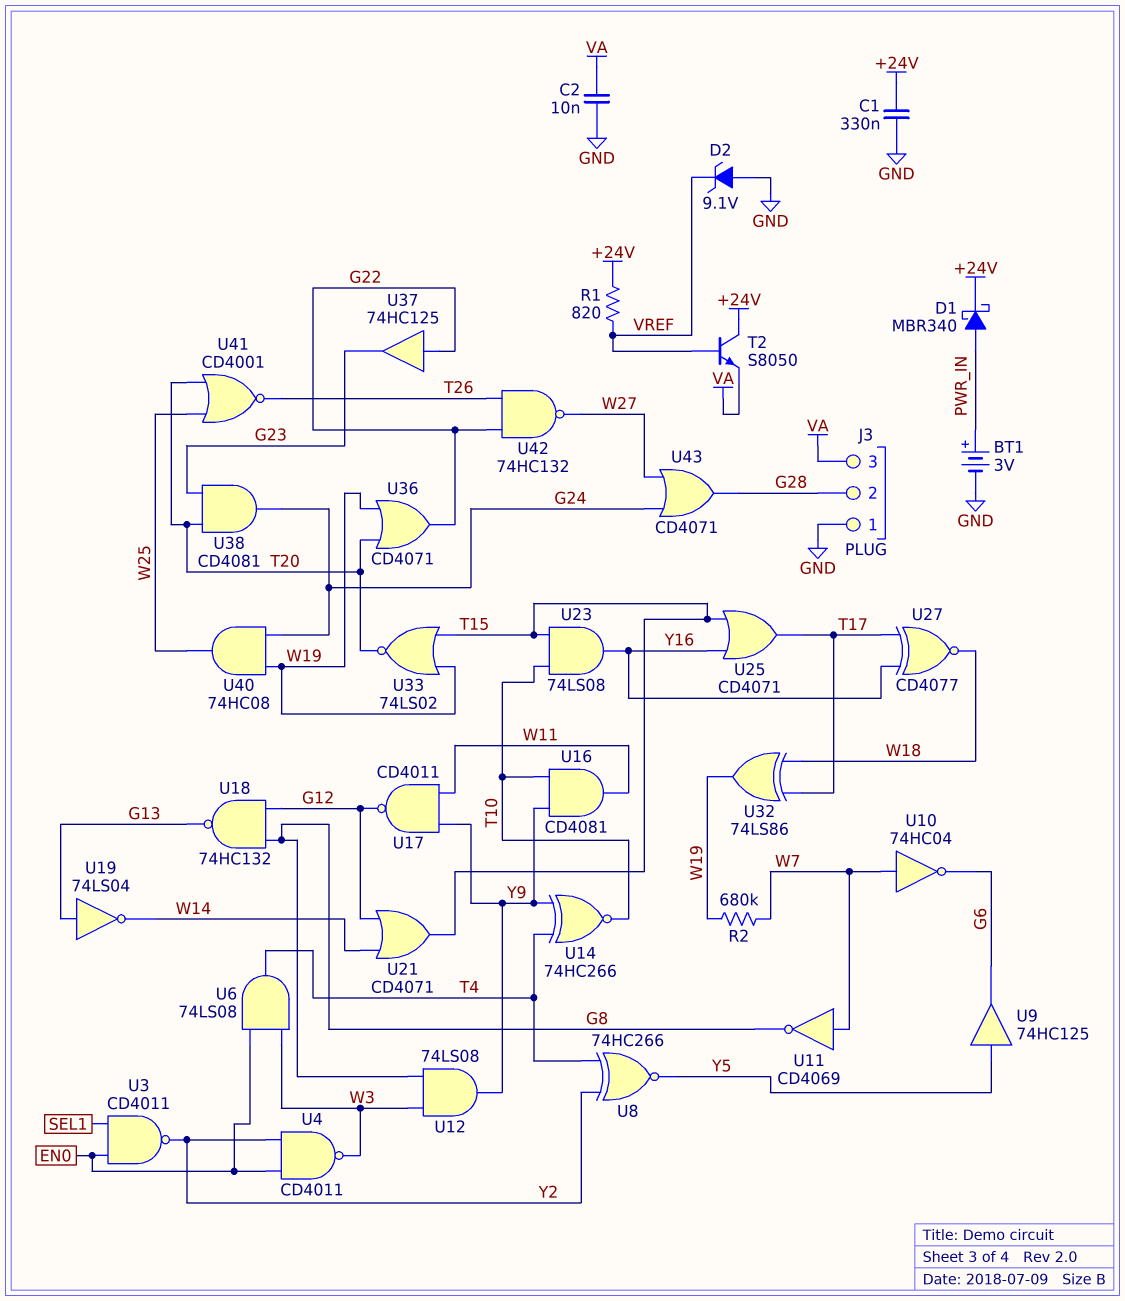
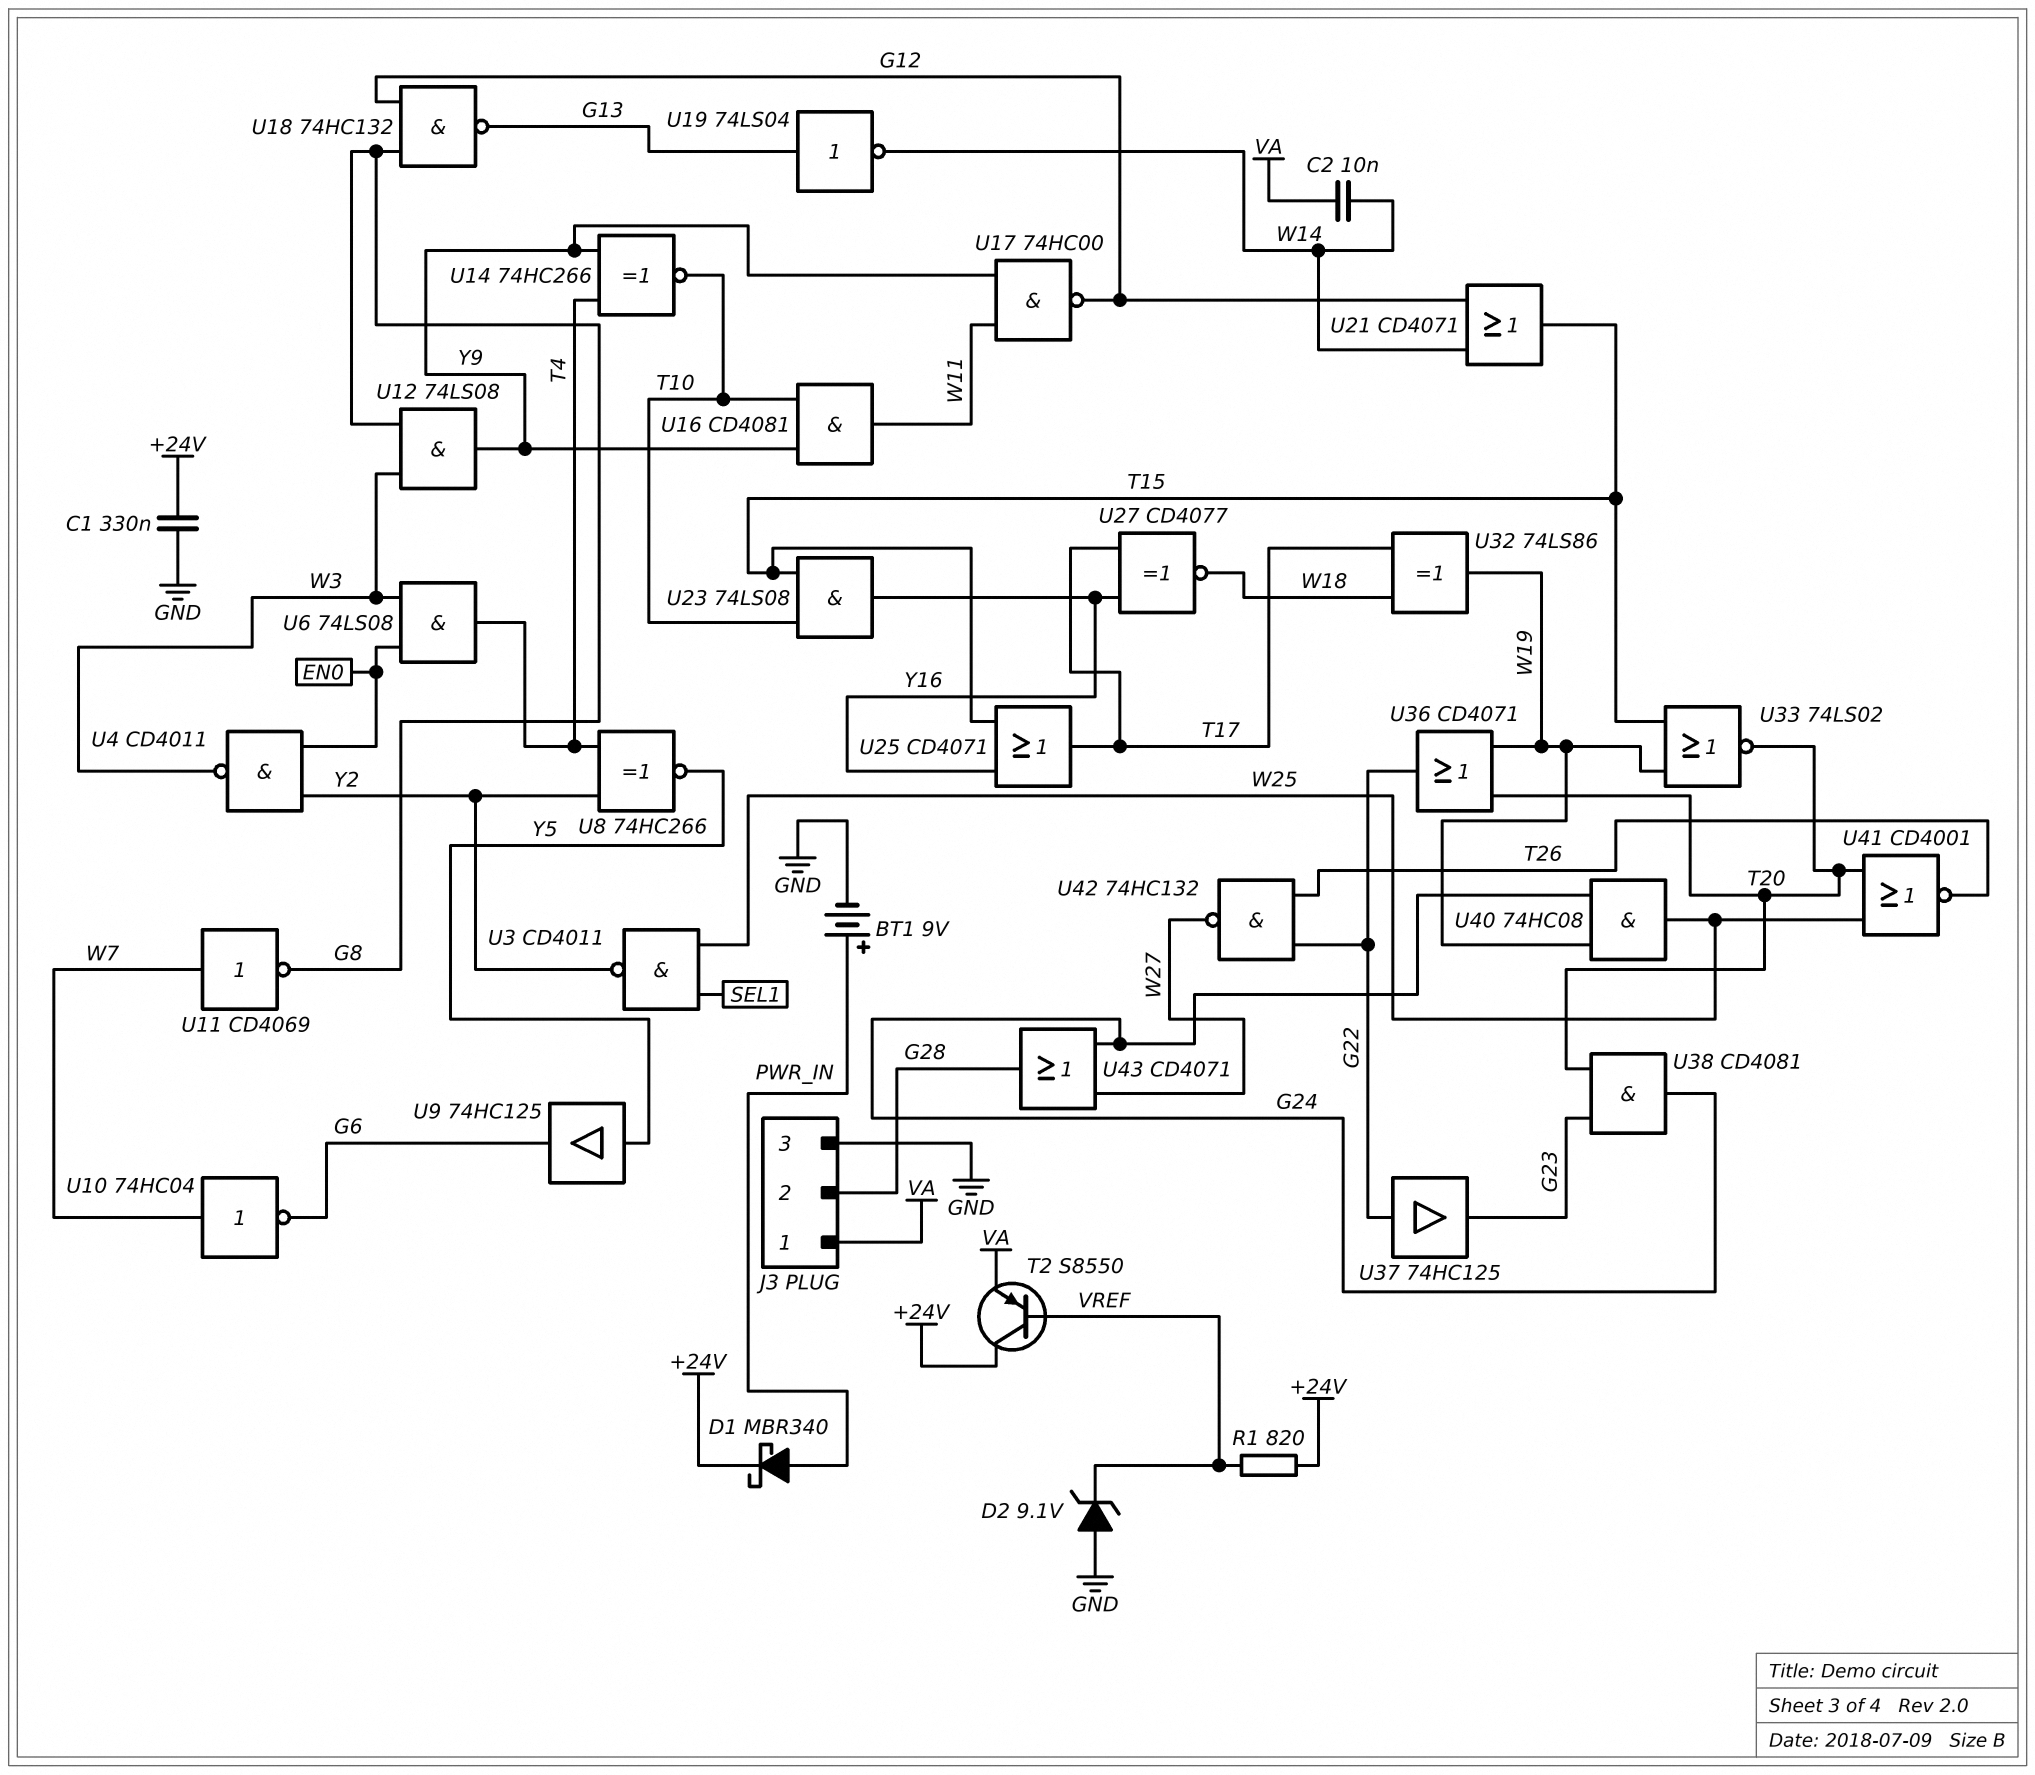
BT1: 3V (plus PWR_IN, minus GND) -> 9V (plus PWR_IN, minus GND)
C2: 10nF (GND, VA) -> 10nF (VA, W14)
J3 pin 1: GND -> VA
J3 pin 3: VA -> GND
R2: 680k (W7, W19) -> none
T2: NPN S8050 (B VREF, C +24V, E VA) -> PNP S8550 (B VREF, C +24V, E VA)
U3: NAND CD4011 (in EN0, in SEL1, out Y2) -> NAND CD4011 (in SEL1, in W25, out Y2)
U17: NAND CD4011 (in W11, in Y9, out G12) -> NAND 74HC00 (in W11, in Y9, out G12)

